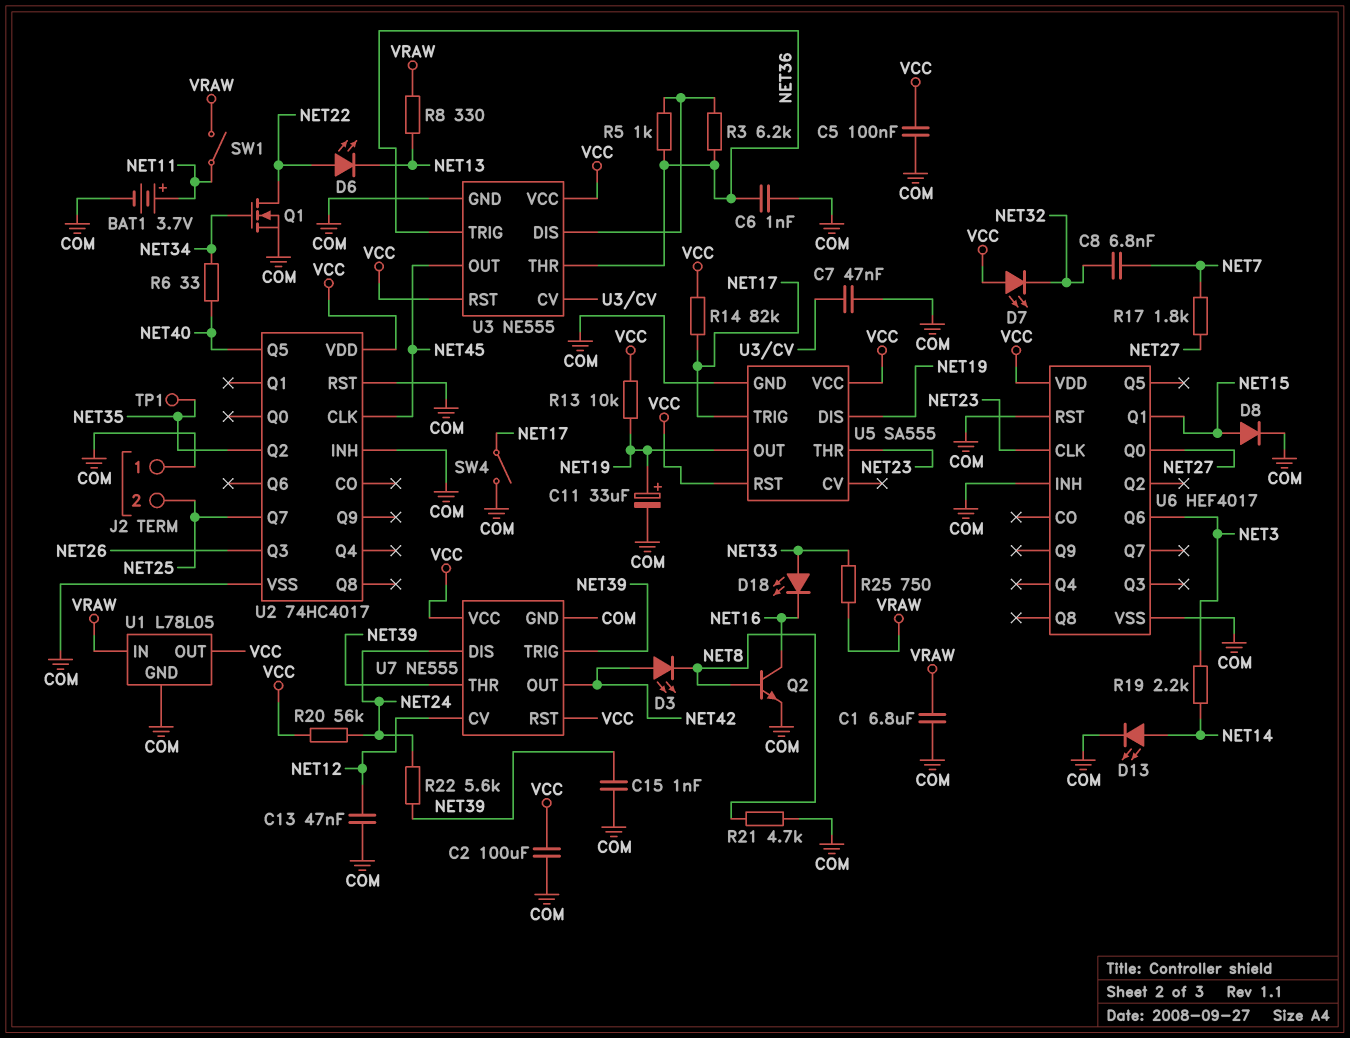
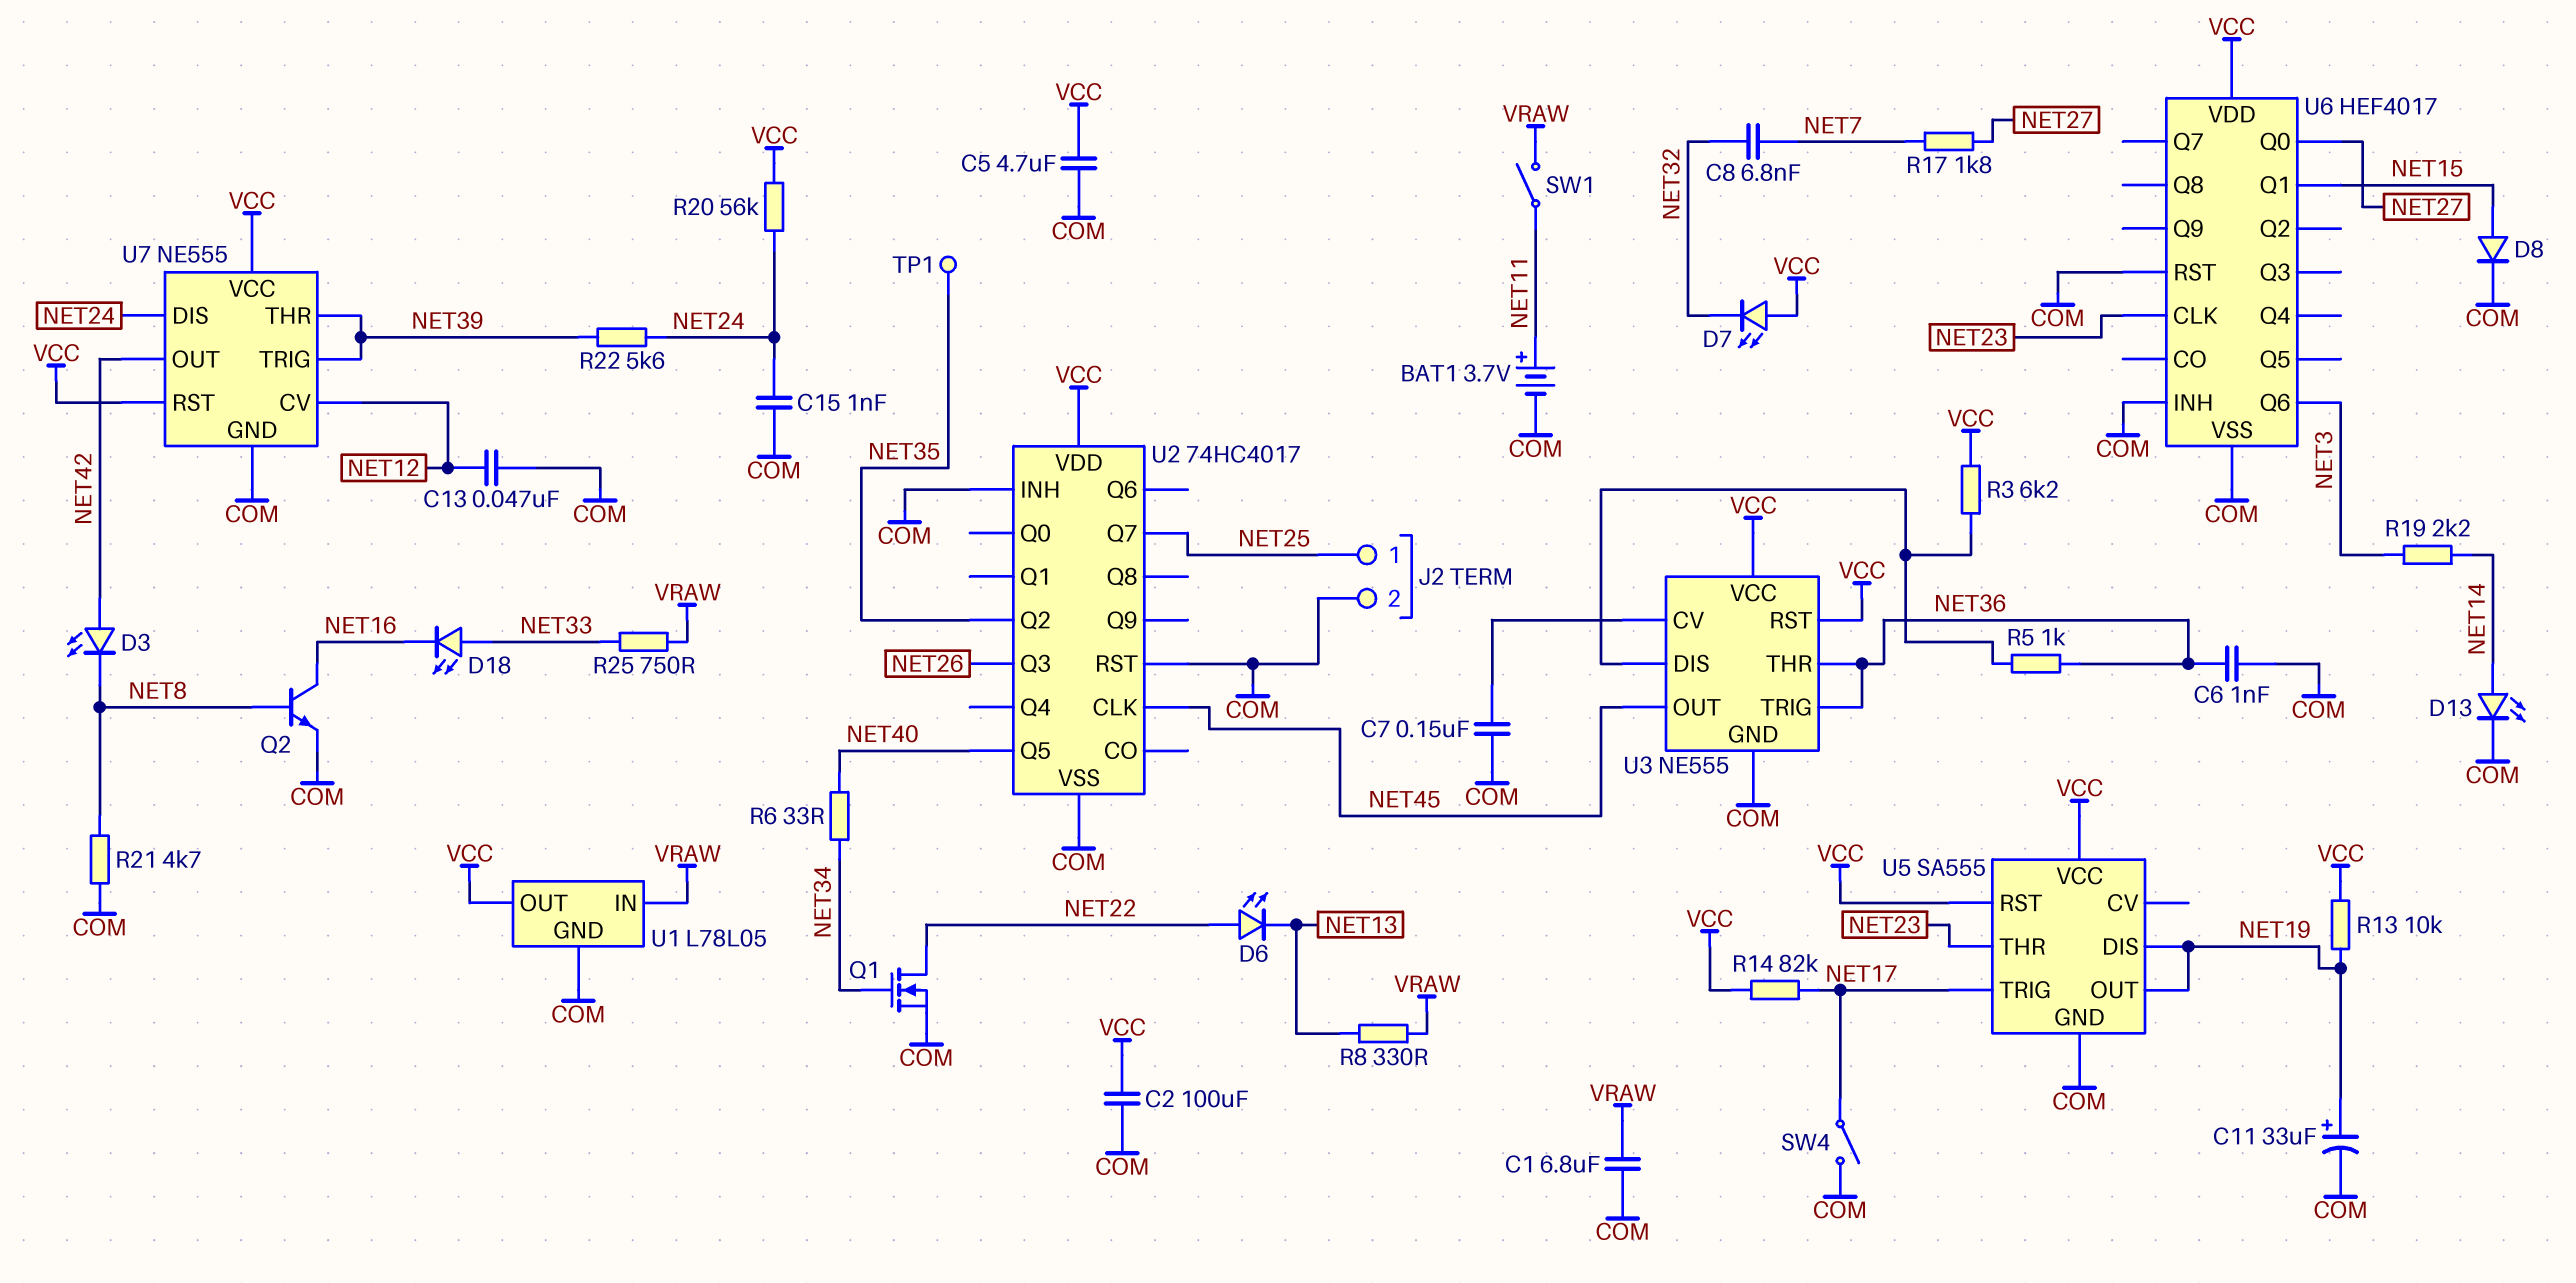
C5: 100nF (COM, VCC) -> 4.7uF (COM, VCC)
C7: 47nF (COM, U3/CV) -> 150nF (COM, U3/CV)
C15: 1nF (COM, NET39) -> 1nF (COM, NET24)
J2 pin 1: COM -> NET25
J2 pin 2: NET25 -> COM
R3: 6.2k (NET36, U3/DIS) -> 6.2k (U3/DIS, VCC)

